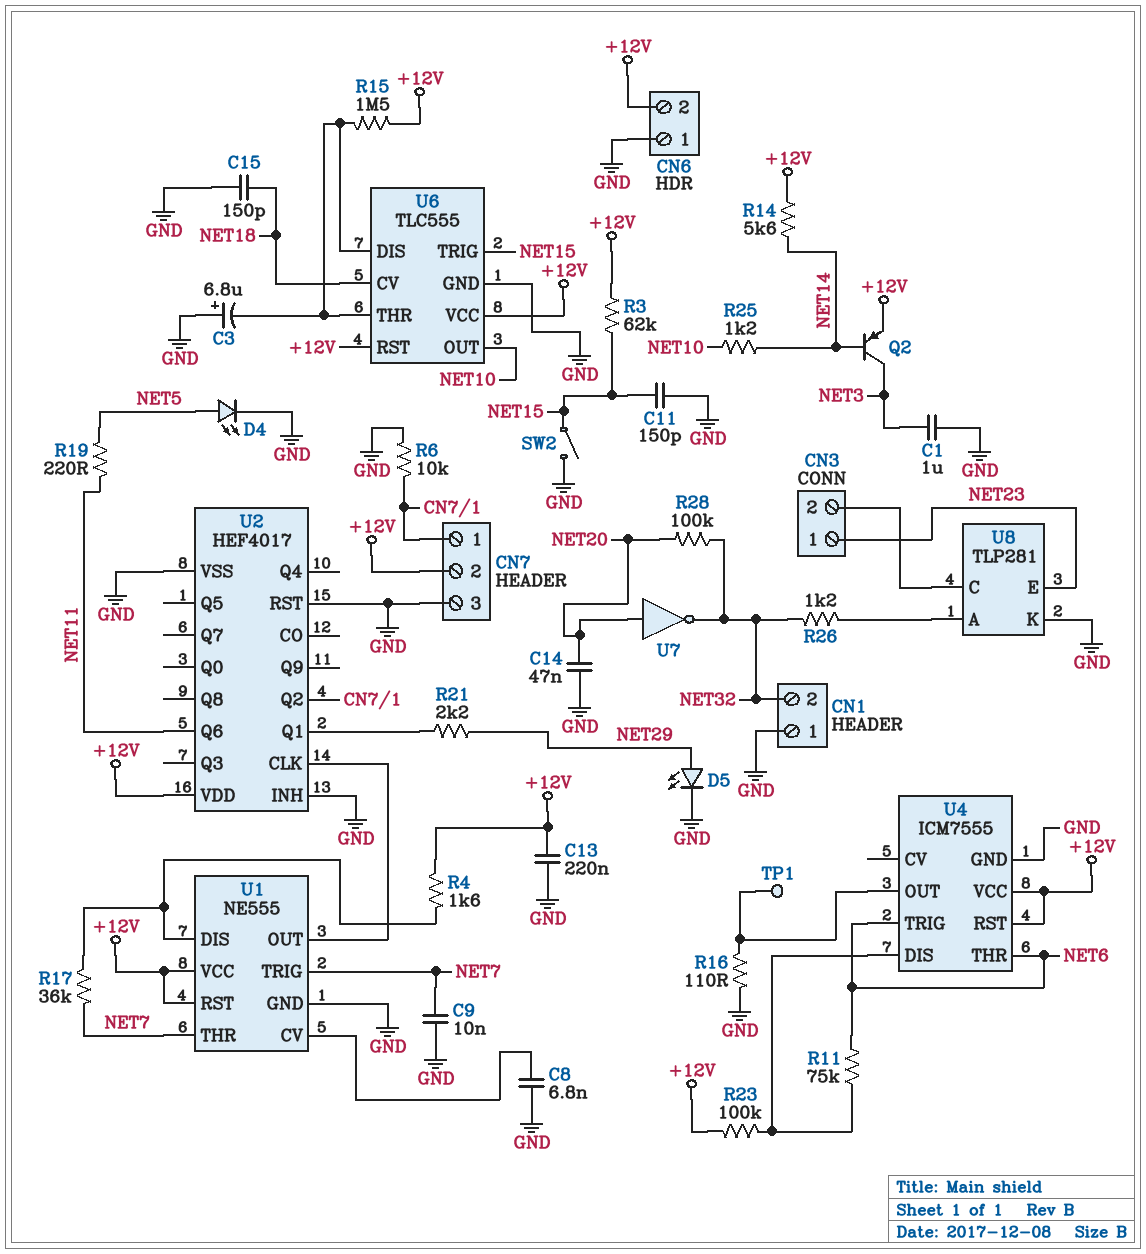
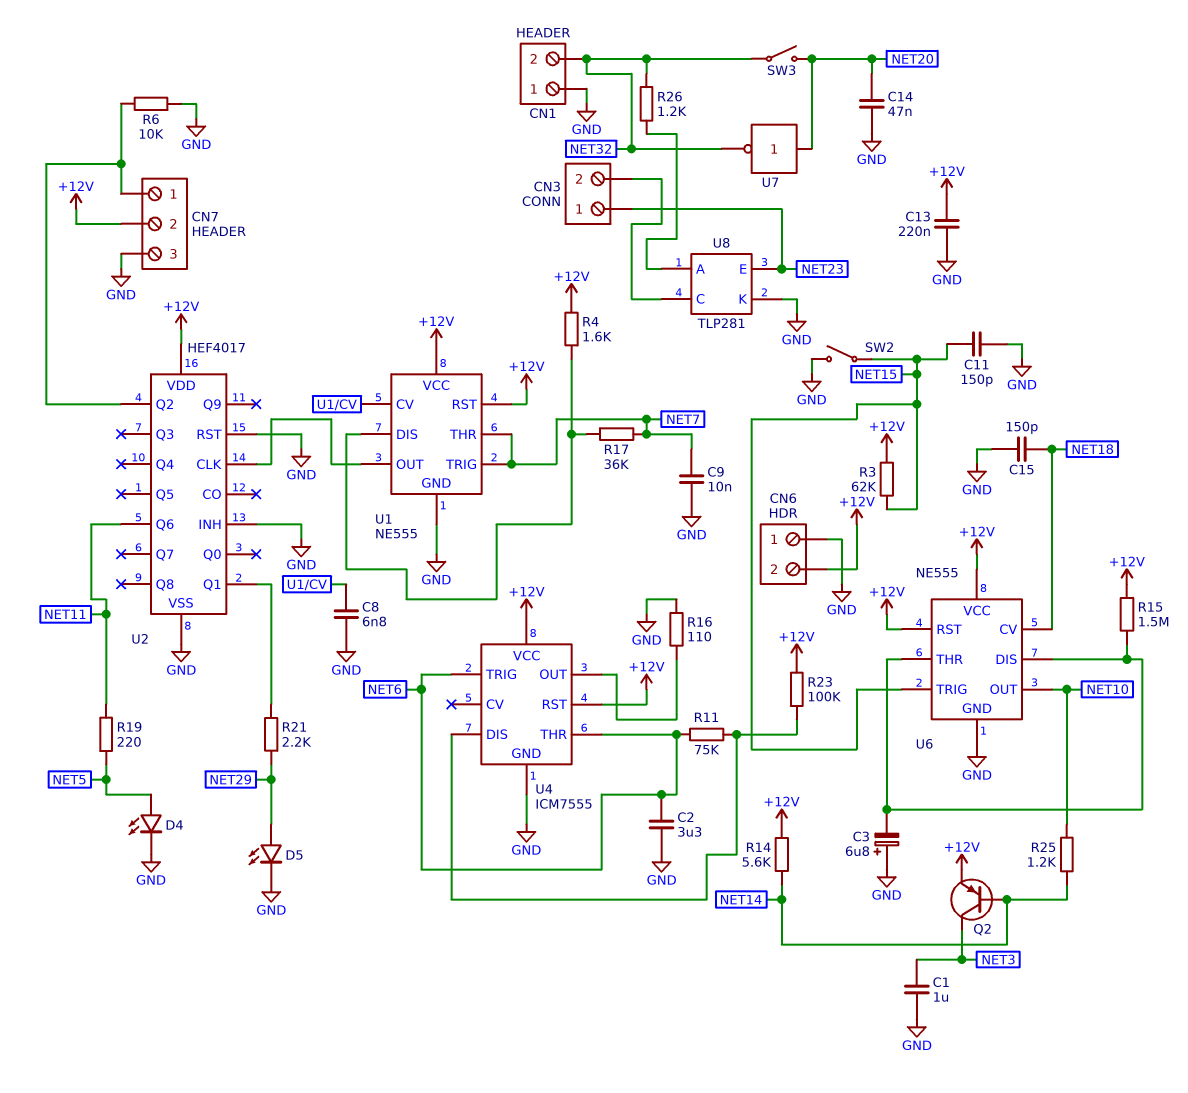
C2: none -> 3.3uF (GND, NET6)
R28: 100k (NET20, NET32) -> none
SW3: none -> switch (NET20, NET32)
TP1: test point (U4/OUT) -> none
U6: TLC555 -> NE555

